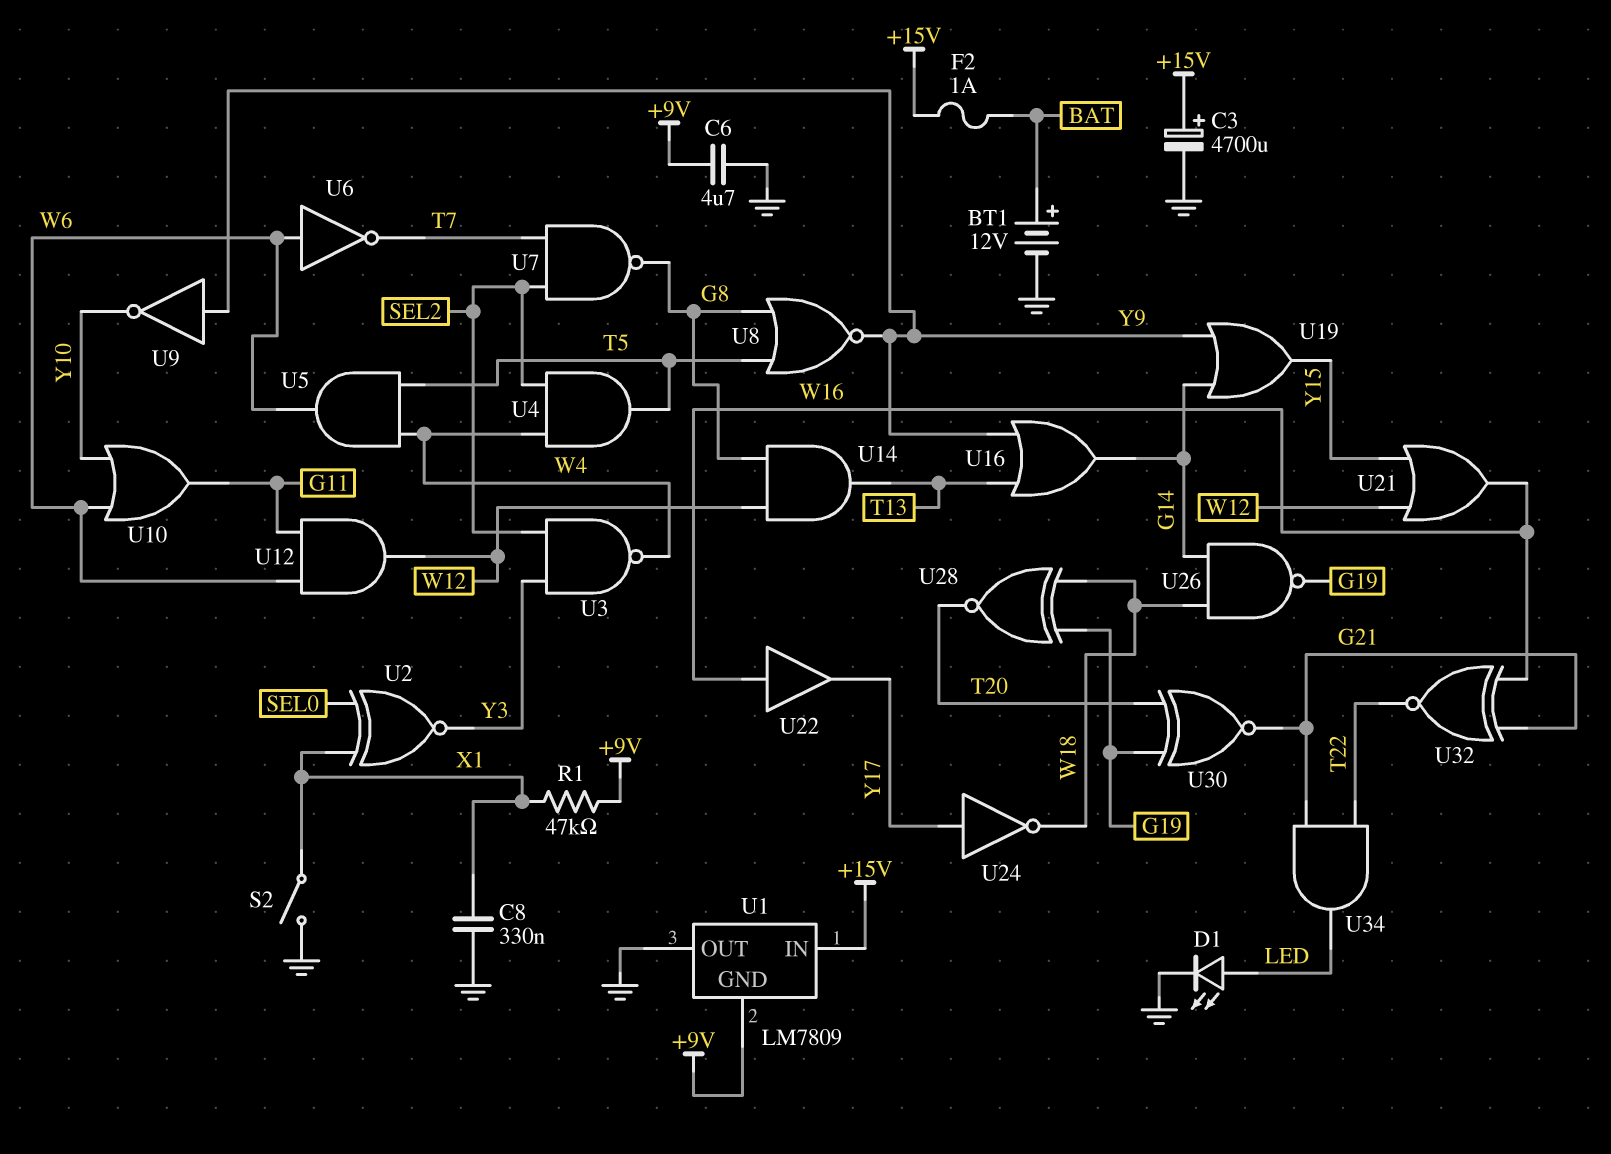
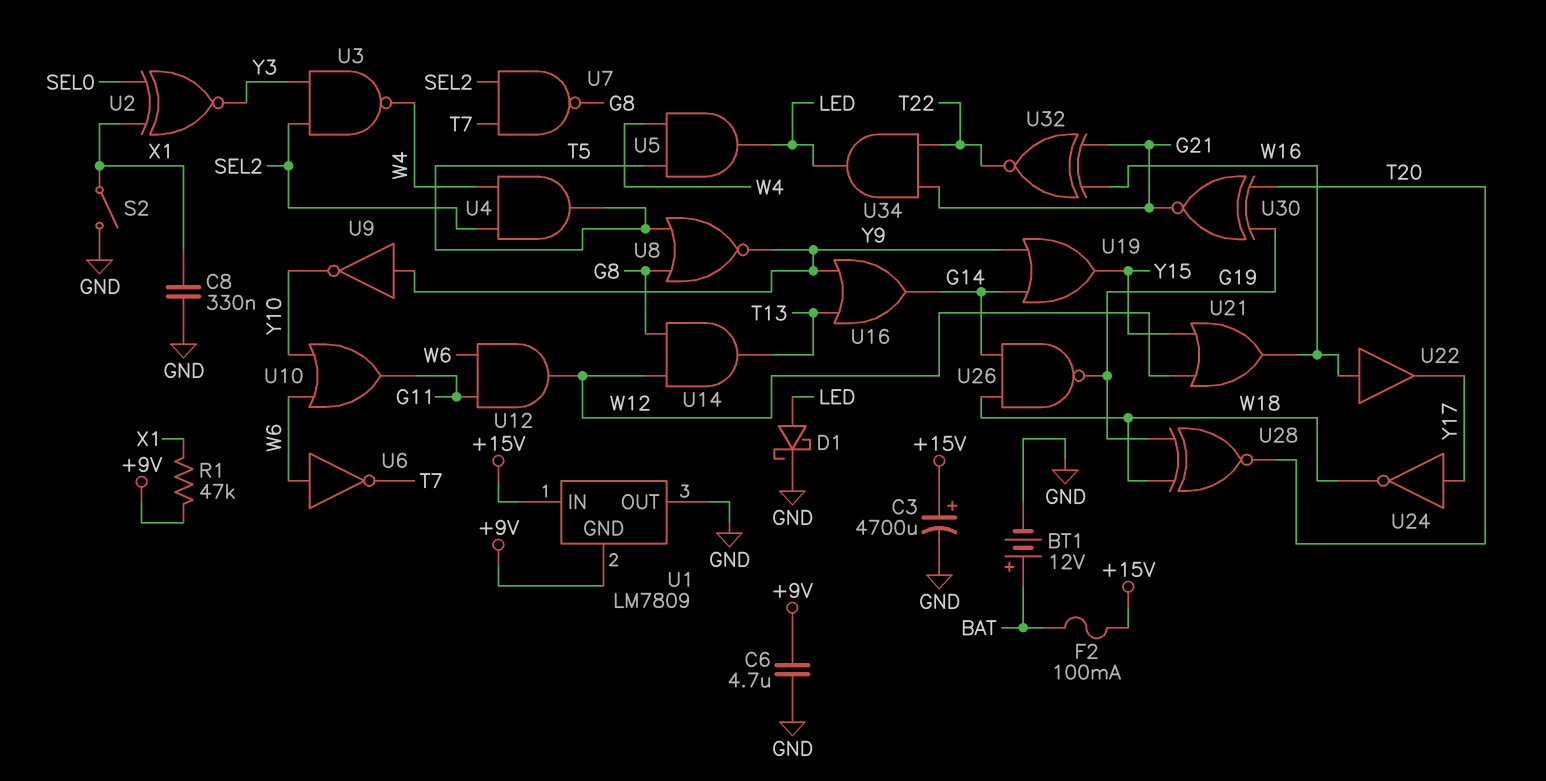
D1: LED (A LED, K GND) -> schottky (A LED, K GND)
F2: 1A (+15V, BAT) -> 100mA (+15V, BAT)
U5: AND (in T5, in W4, out W6) -> AND (in T5, in W4, out LED)

